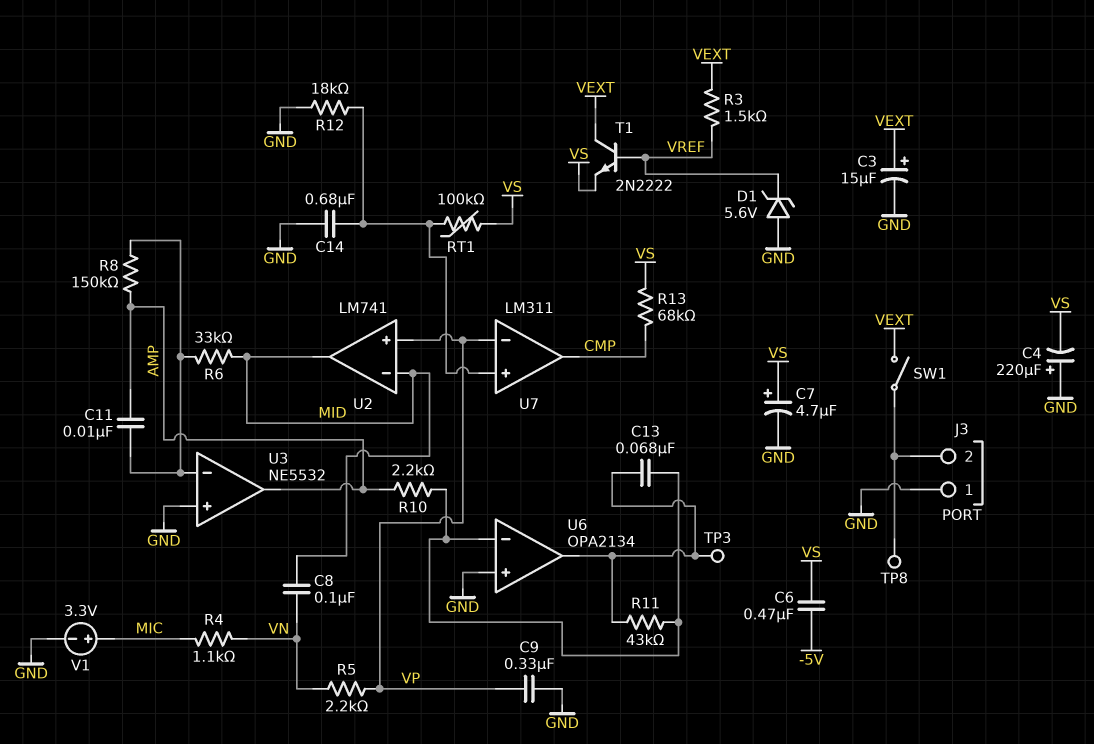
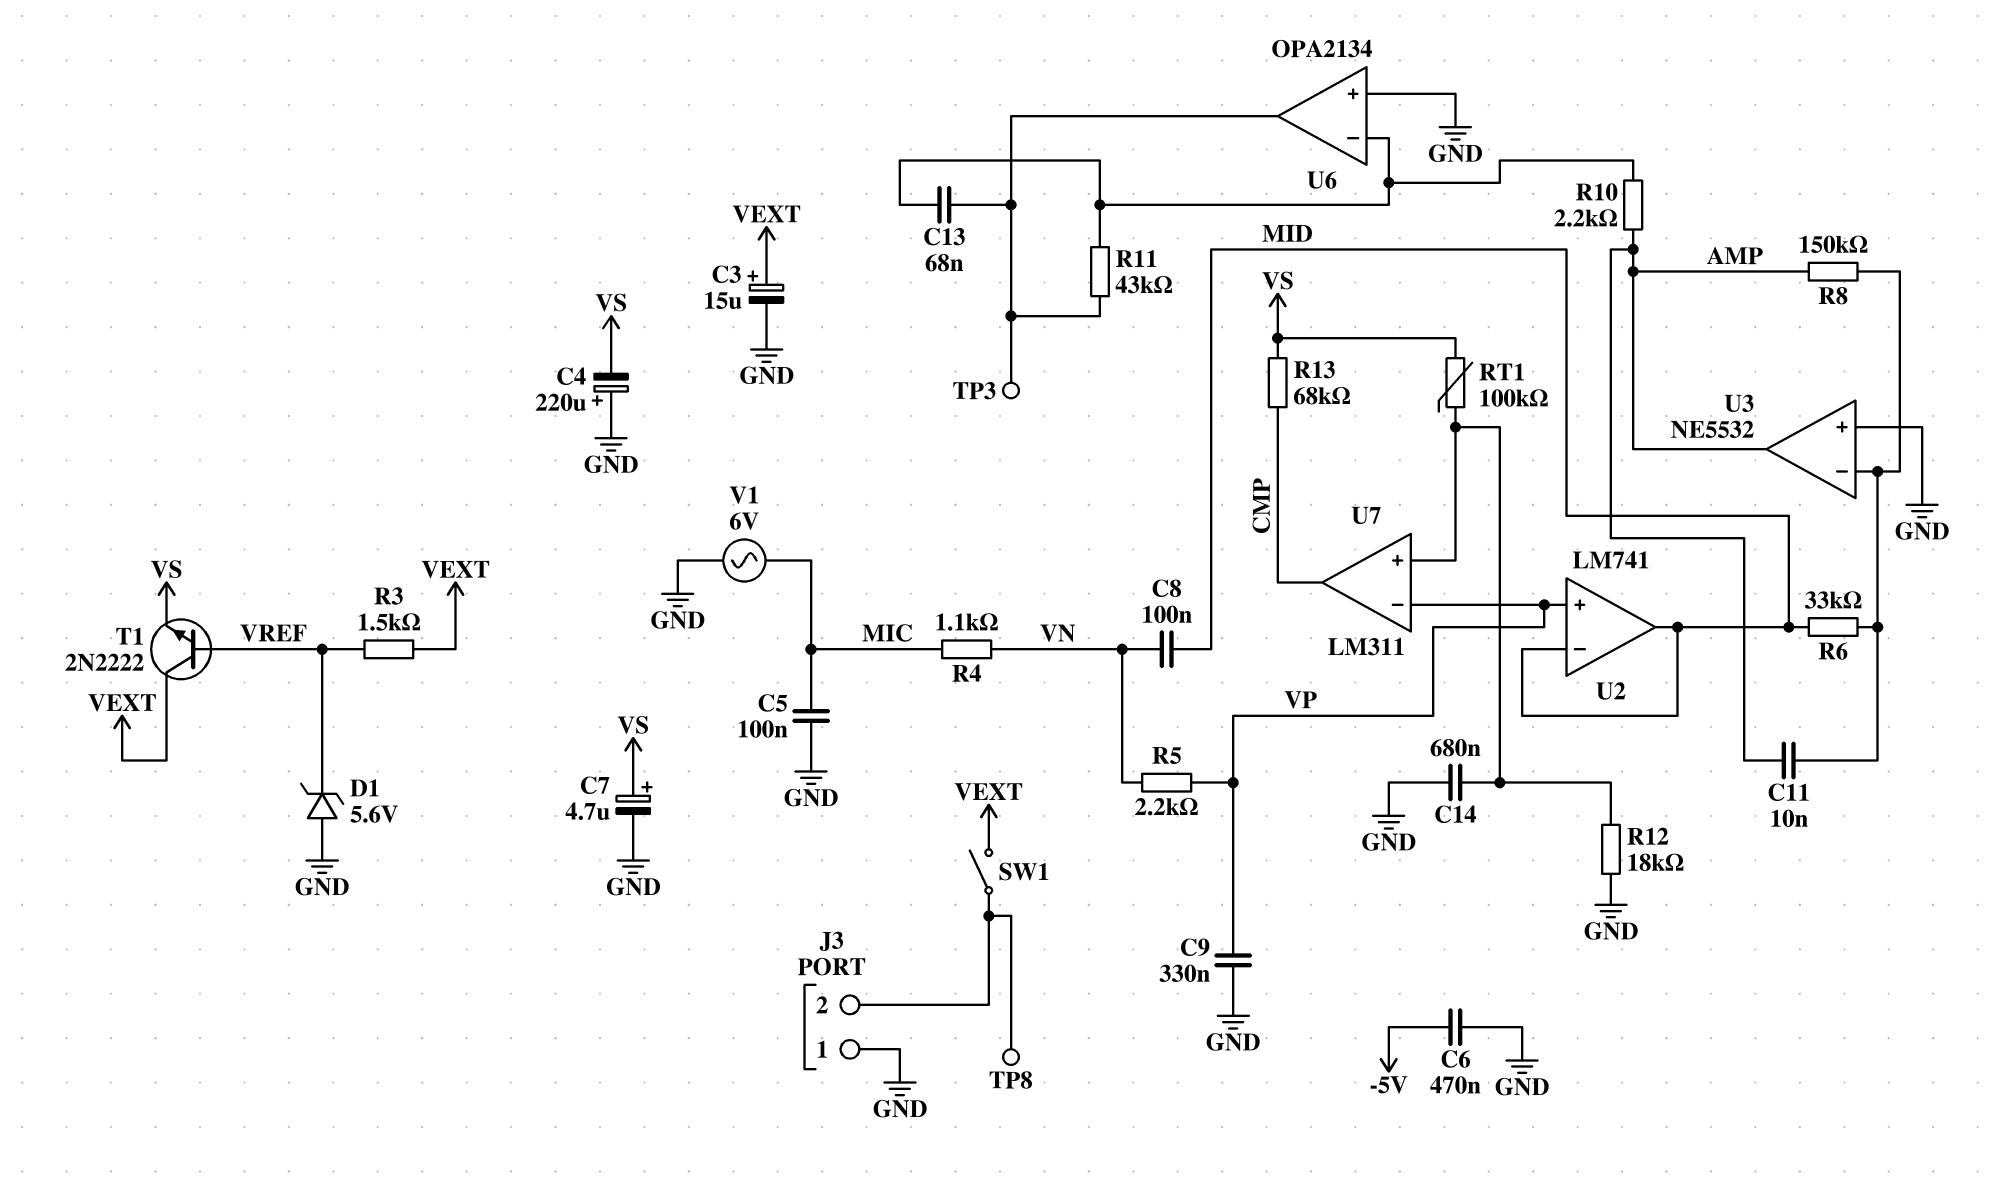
C5: none -> 100nF (GND, MIC)
C6: 470nF (-5V, VS) -> 470nF (-5V, GND)
V1: 3.3V (plus MIC, minus GND) -> AC 6V (GND, MIC)

